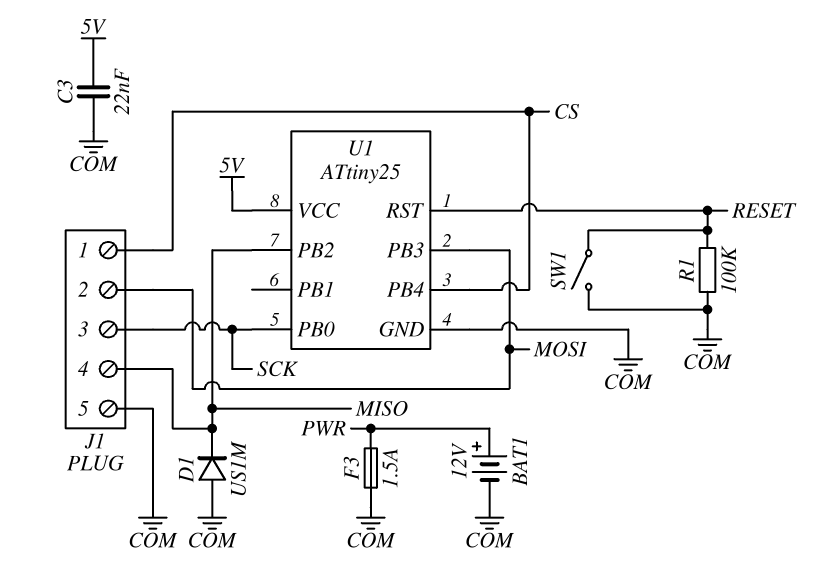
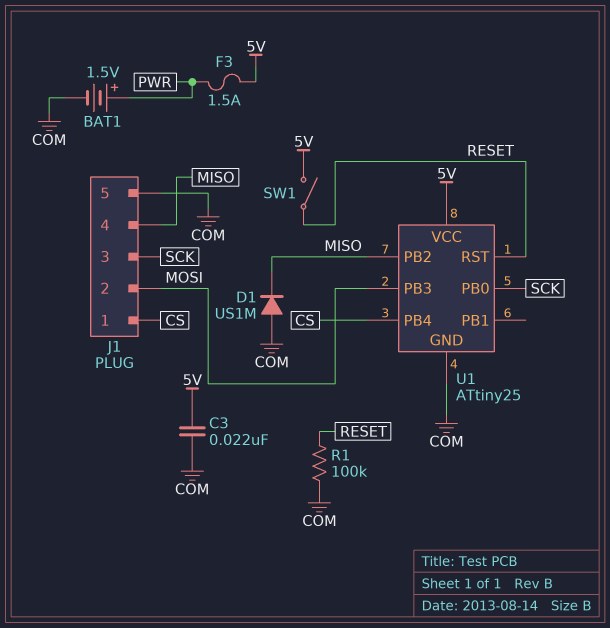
BAT1: 12V (plus PWR, minus COM) -> 1.5V (plus PWR, minus COM)
F3: 1.5A (COM, PWR) -> 1.5A (5V, PWR)
SW1: switch (COM, RESET) -> switch (5V, RESET)

